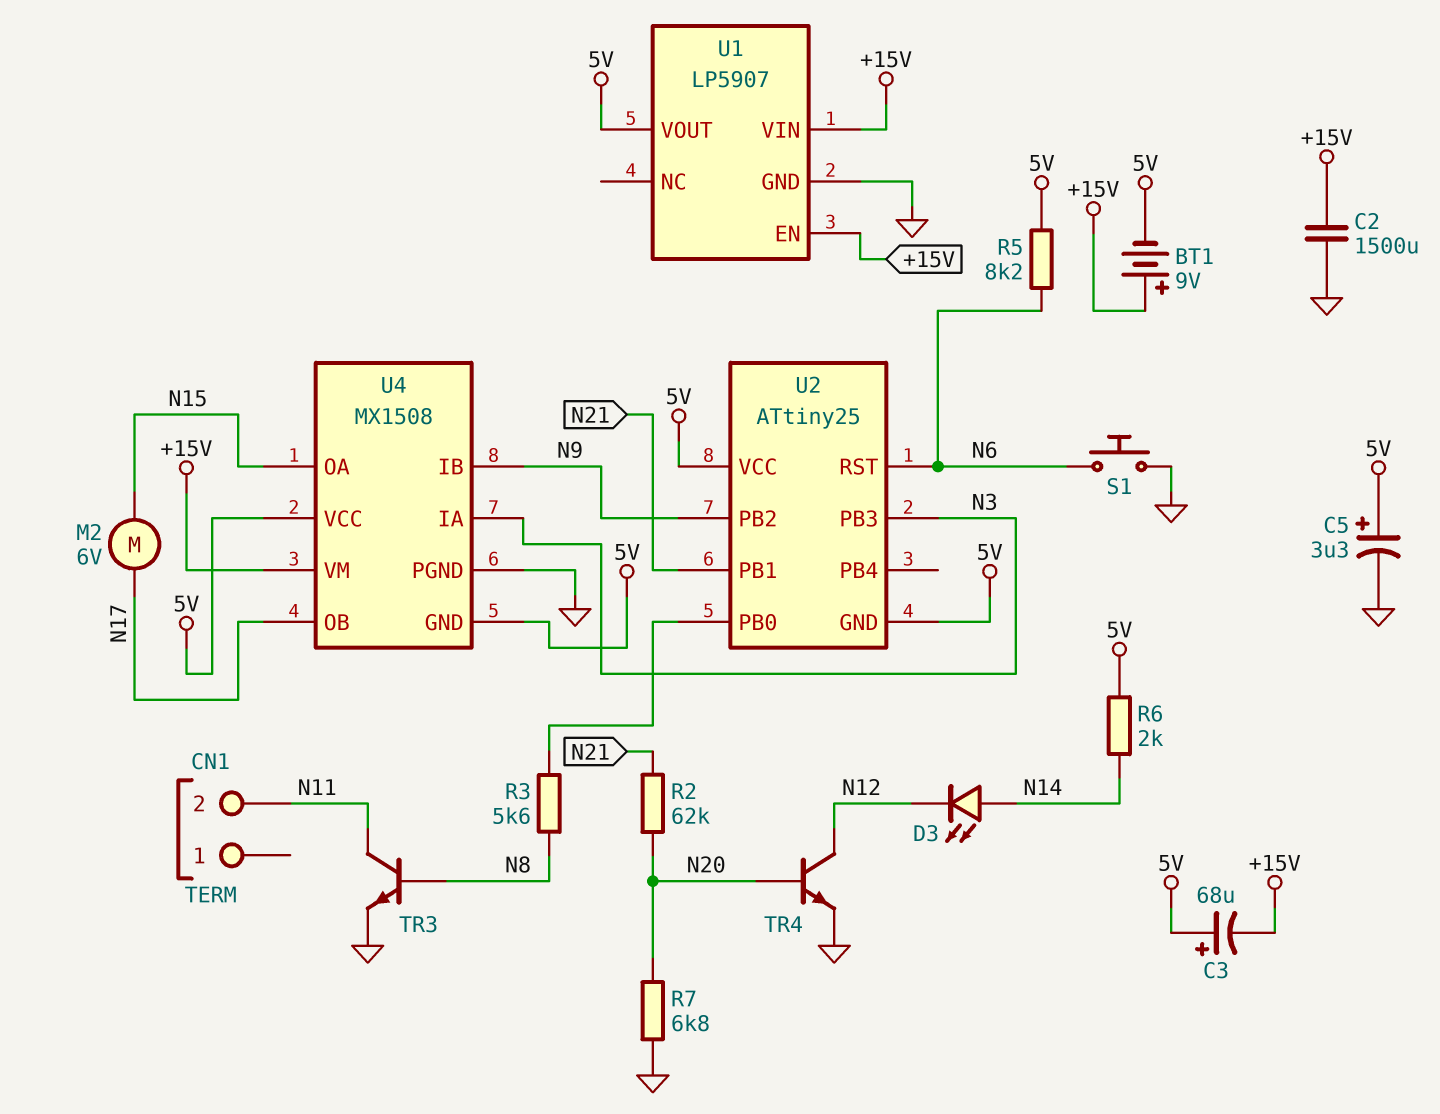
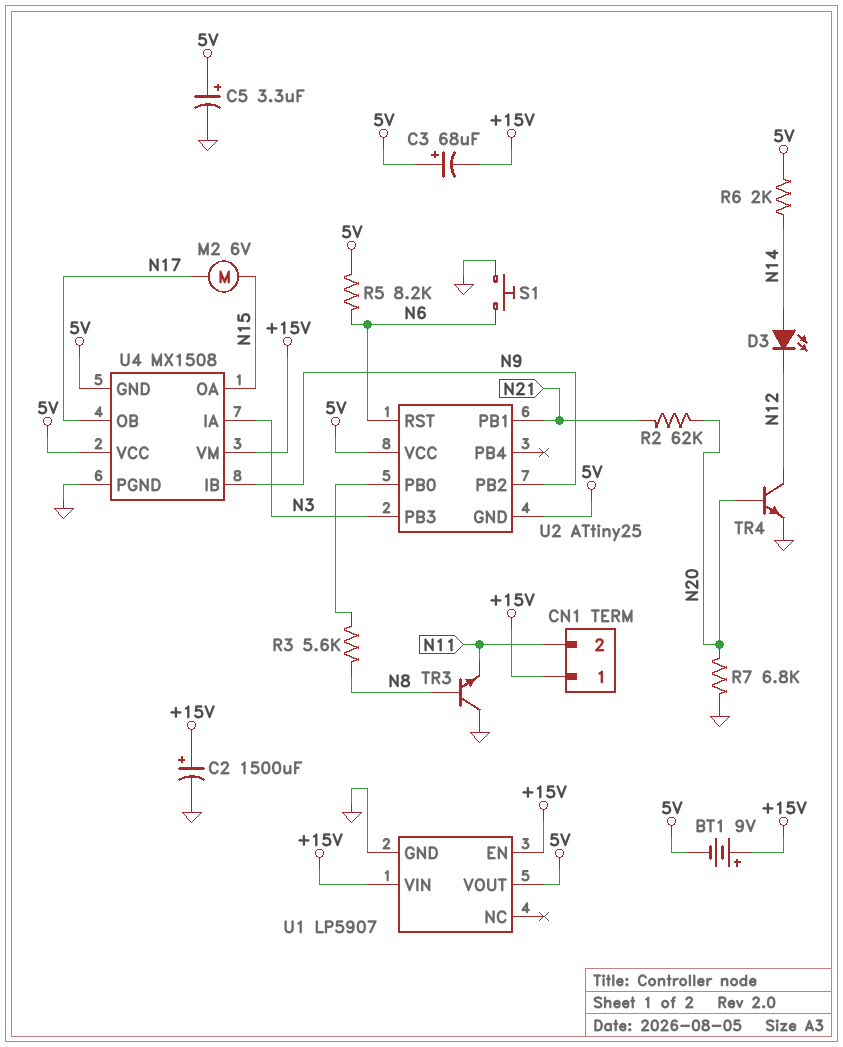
C2: 1500uF (+15V, GND) -> 1500uF (plus +15V, minus GND)
CN1 pin 1: none -> +15V
TR3: NPN (B N8, C N11, E GND) -> NPN (B N8, C GND, E N11)

